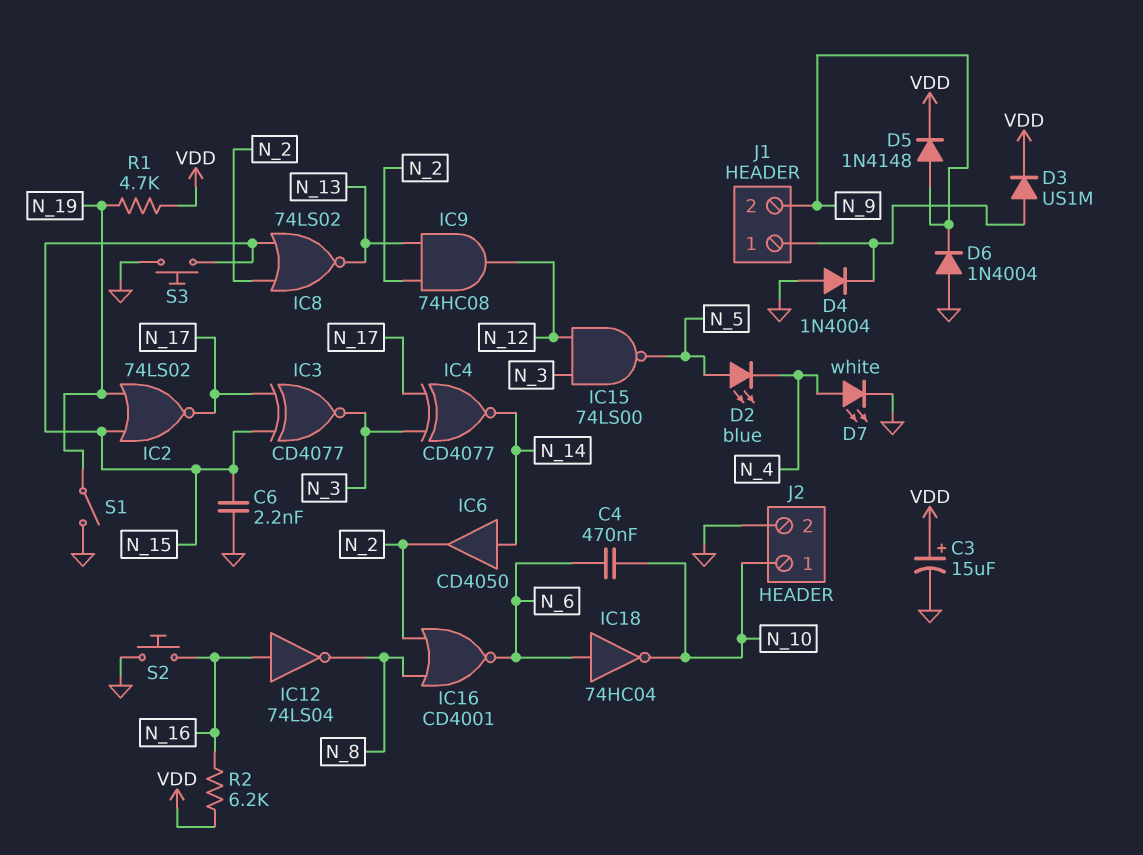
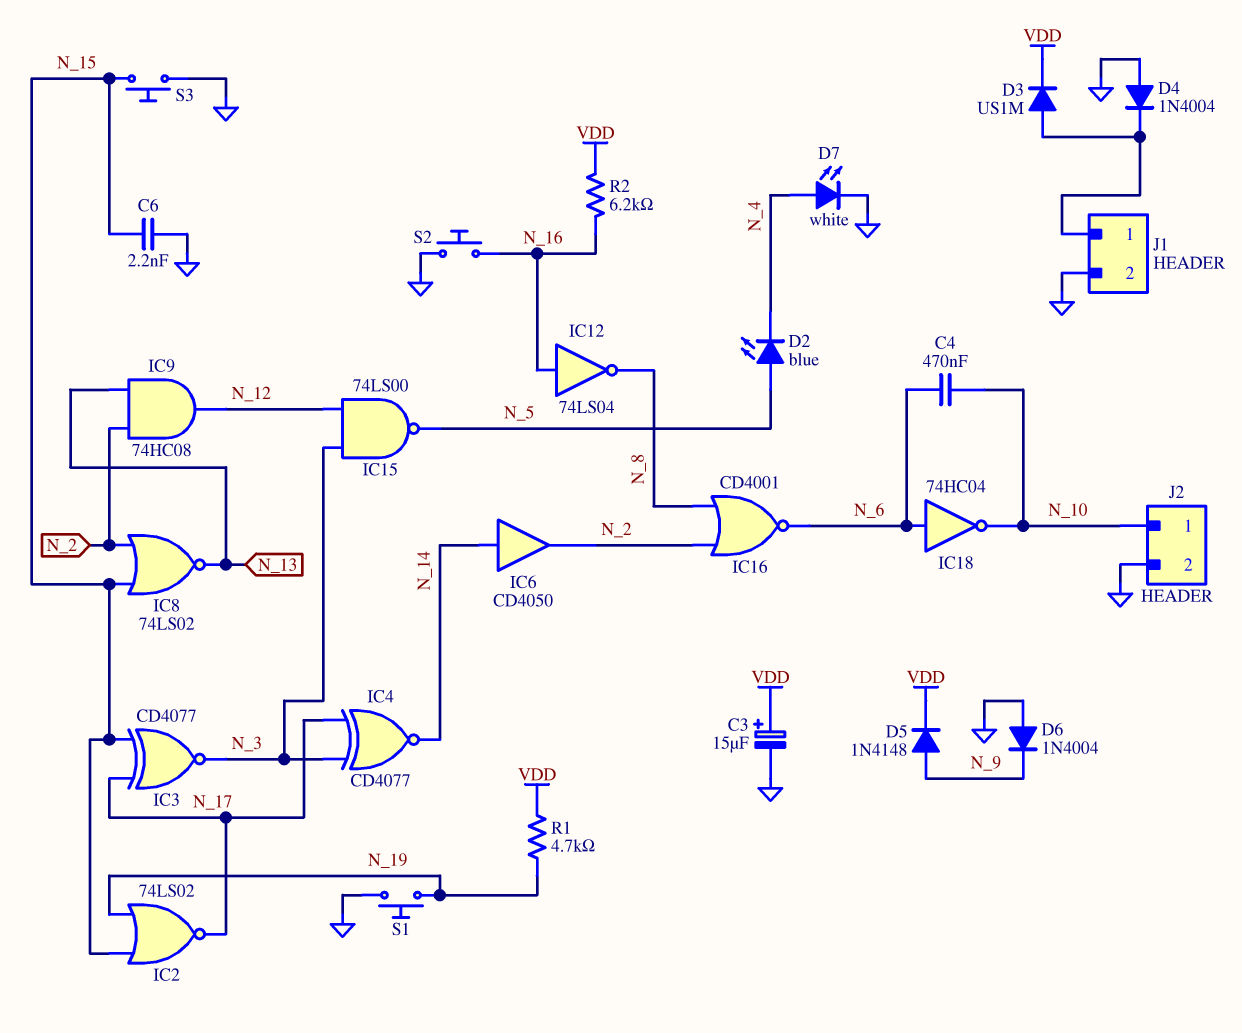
J1 pin 2: N_9 -> GND
S1: switch (GND, N_19) -> button (GND, N_19)

